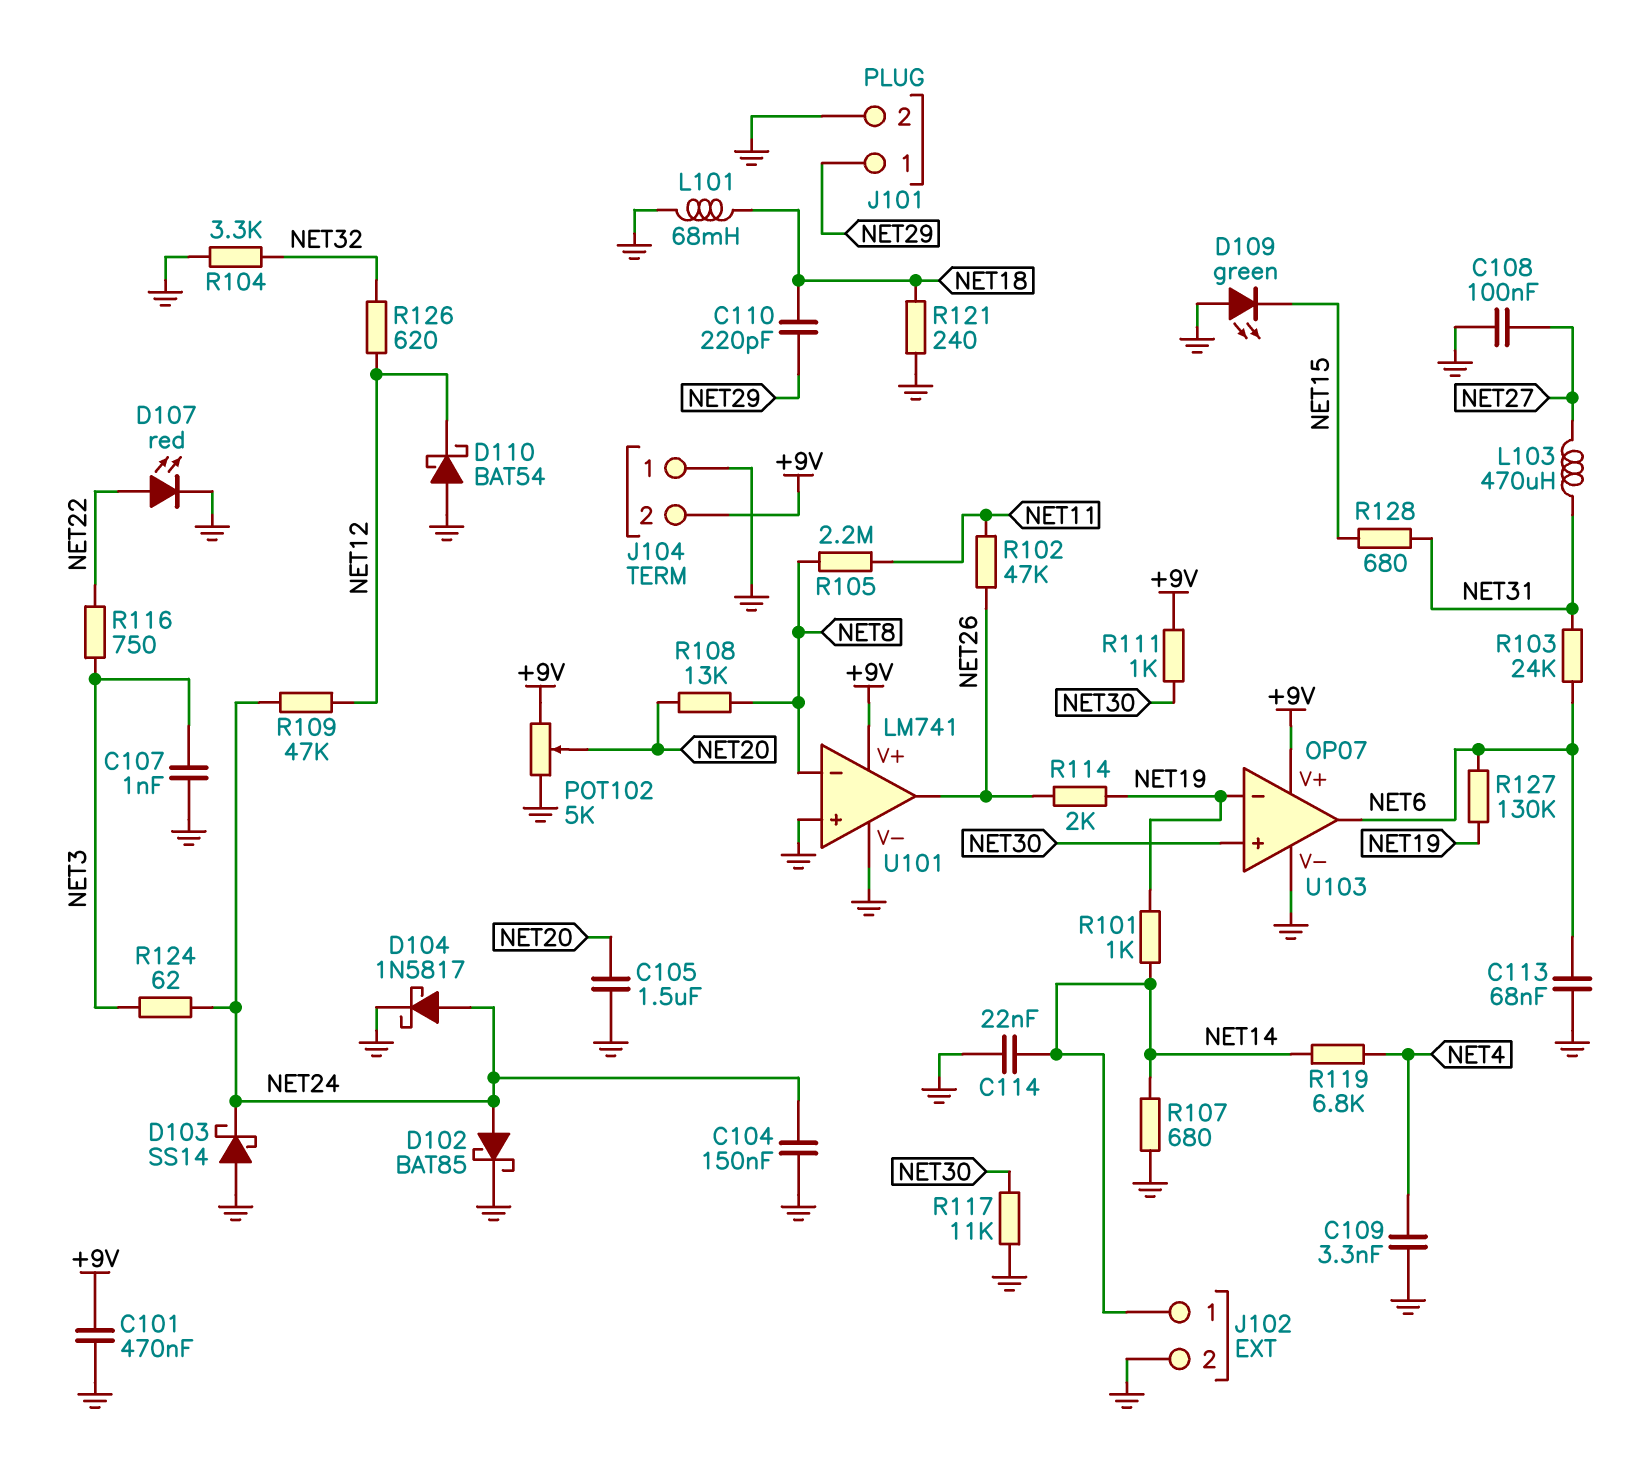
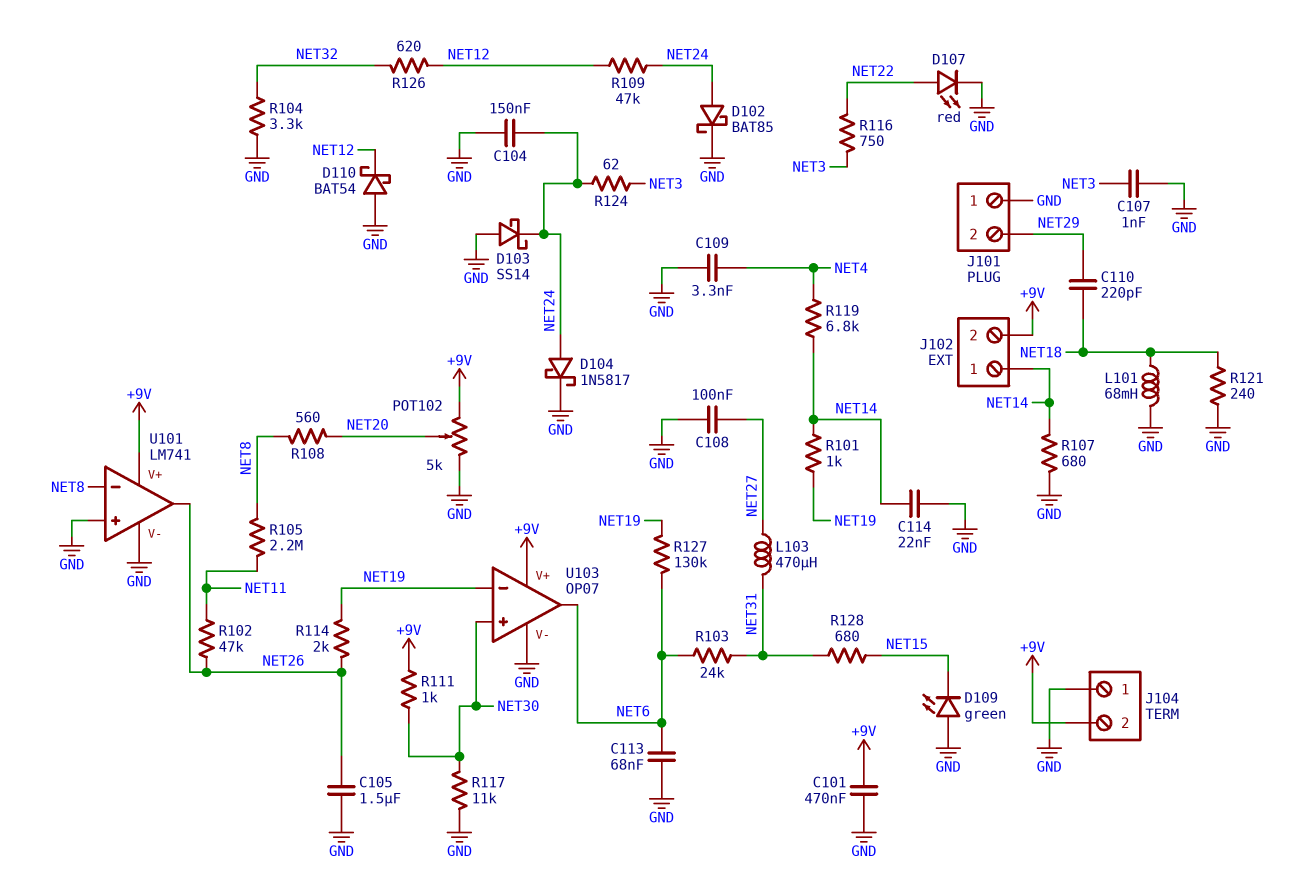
C105: 1.5uF (GND, NET20) -> 1.5uF (GND, NET26)
J101 pin 1: NET29 -> GND
J101 pin 2: GND -> NET29
J102 pin 2: GND -> +9V
R108: 13k (NET8, NET20) -> 560 (NET8, NET20)

